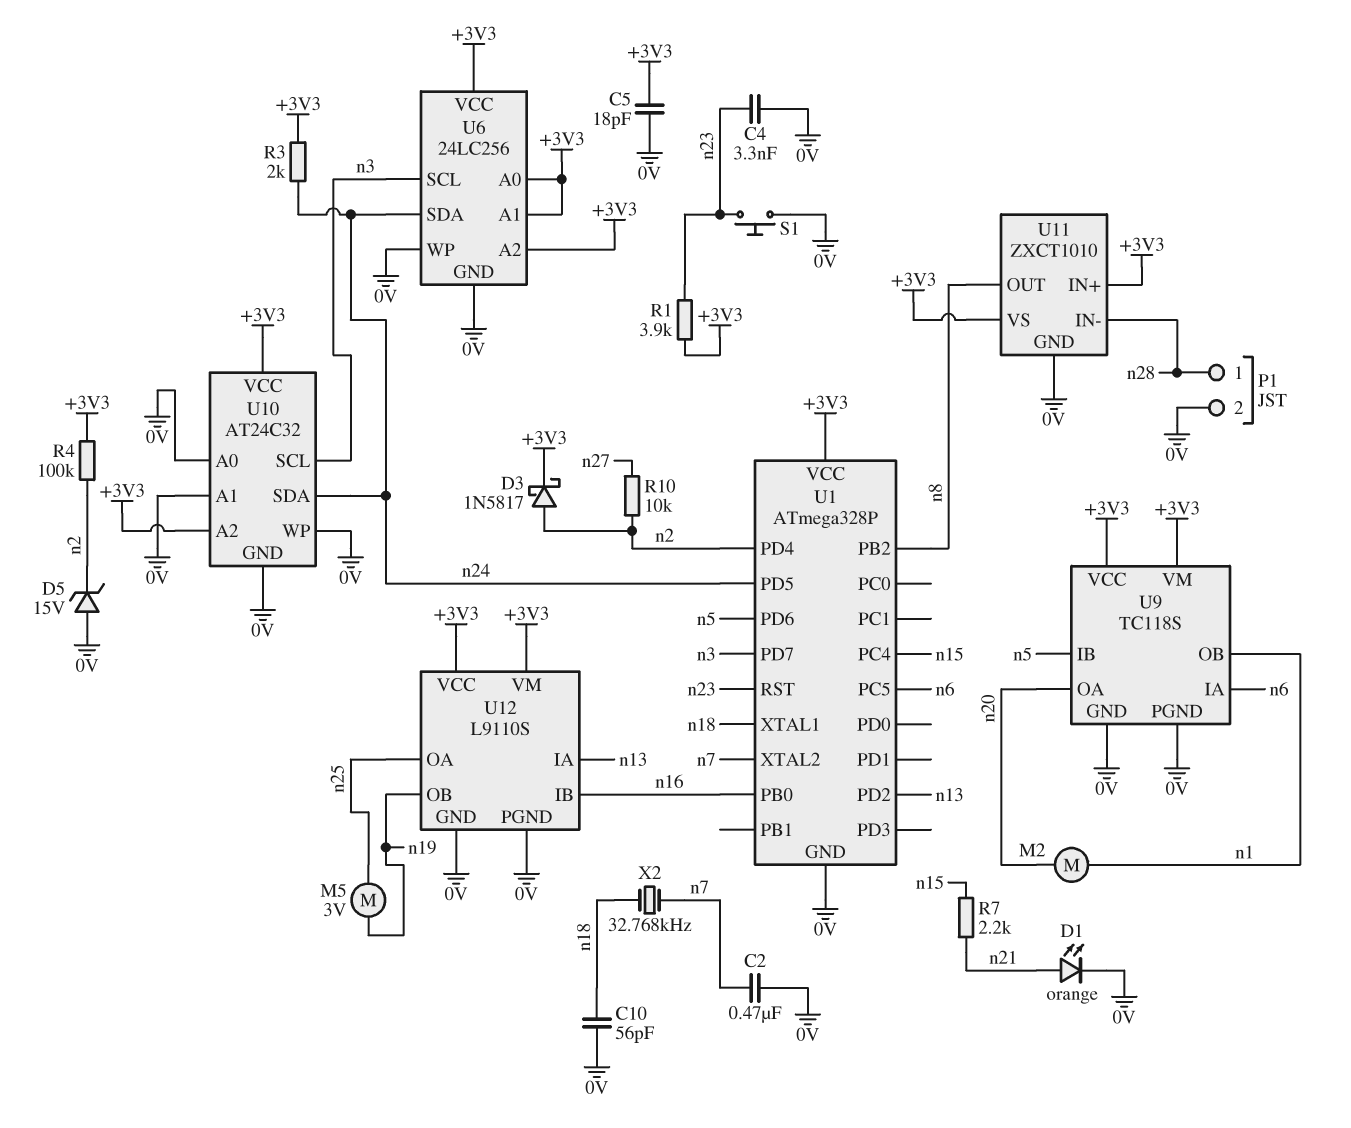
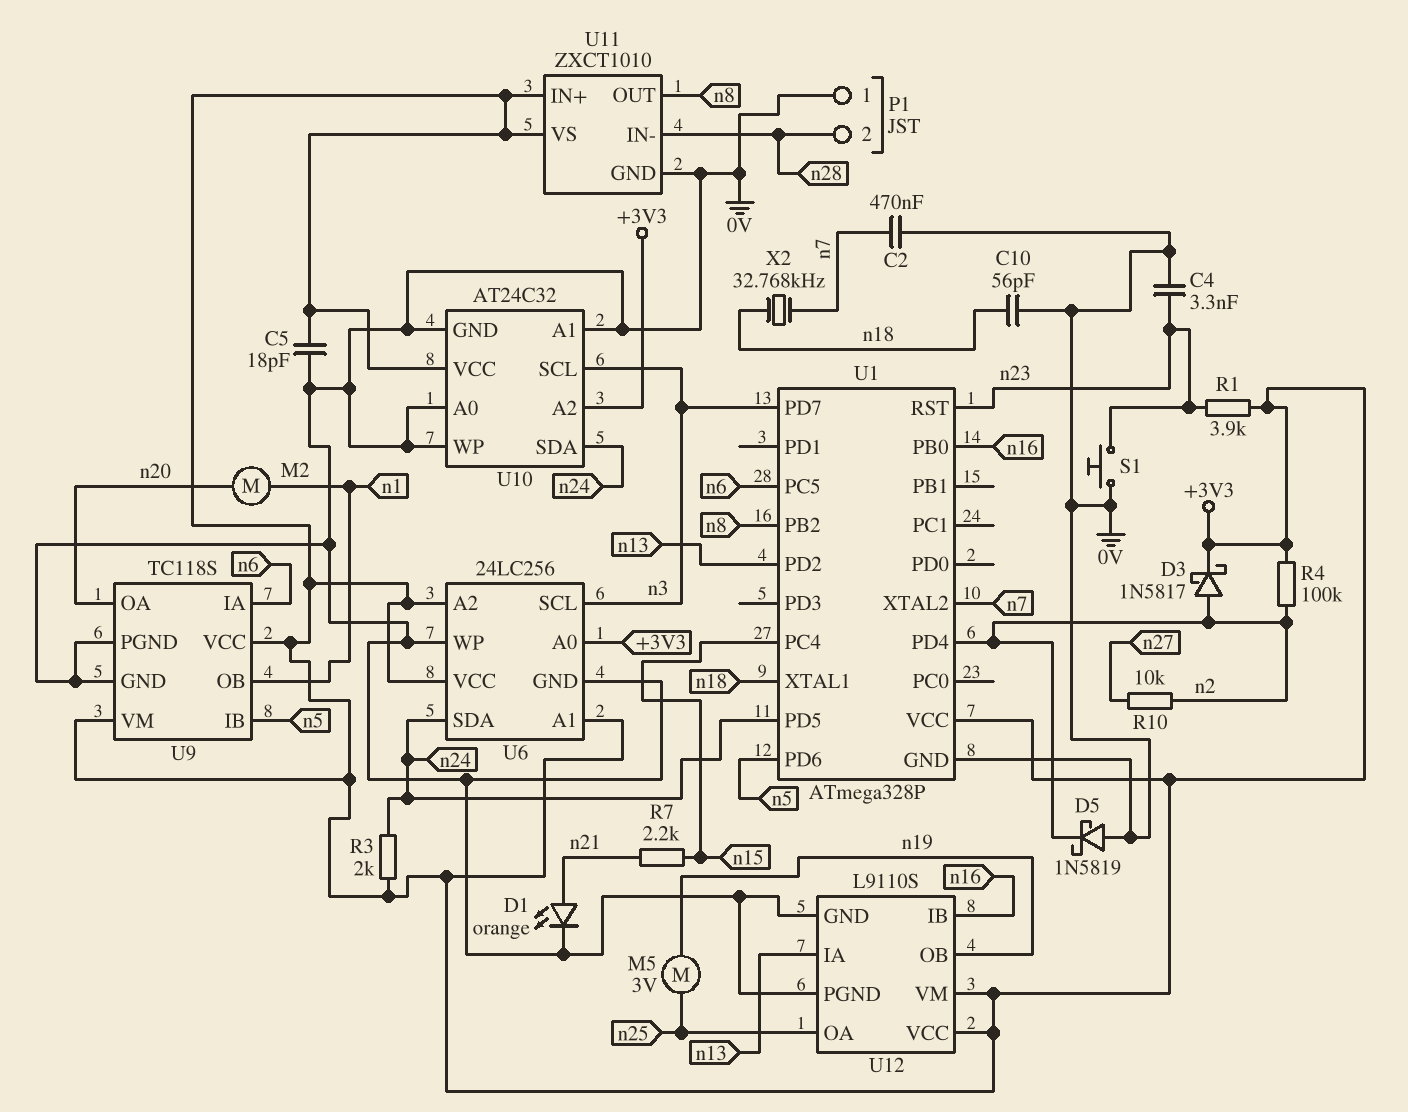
D5: zener 15V (A 0V, K n2) -> schottky 1N5819 (A 0V, K n2)
P1 pin 1: n28 -> 0V
P1 pin 2: 0V -> n28

